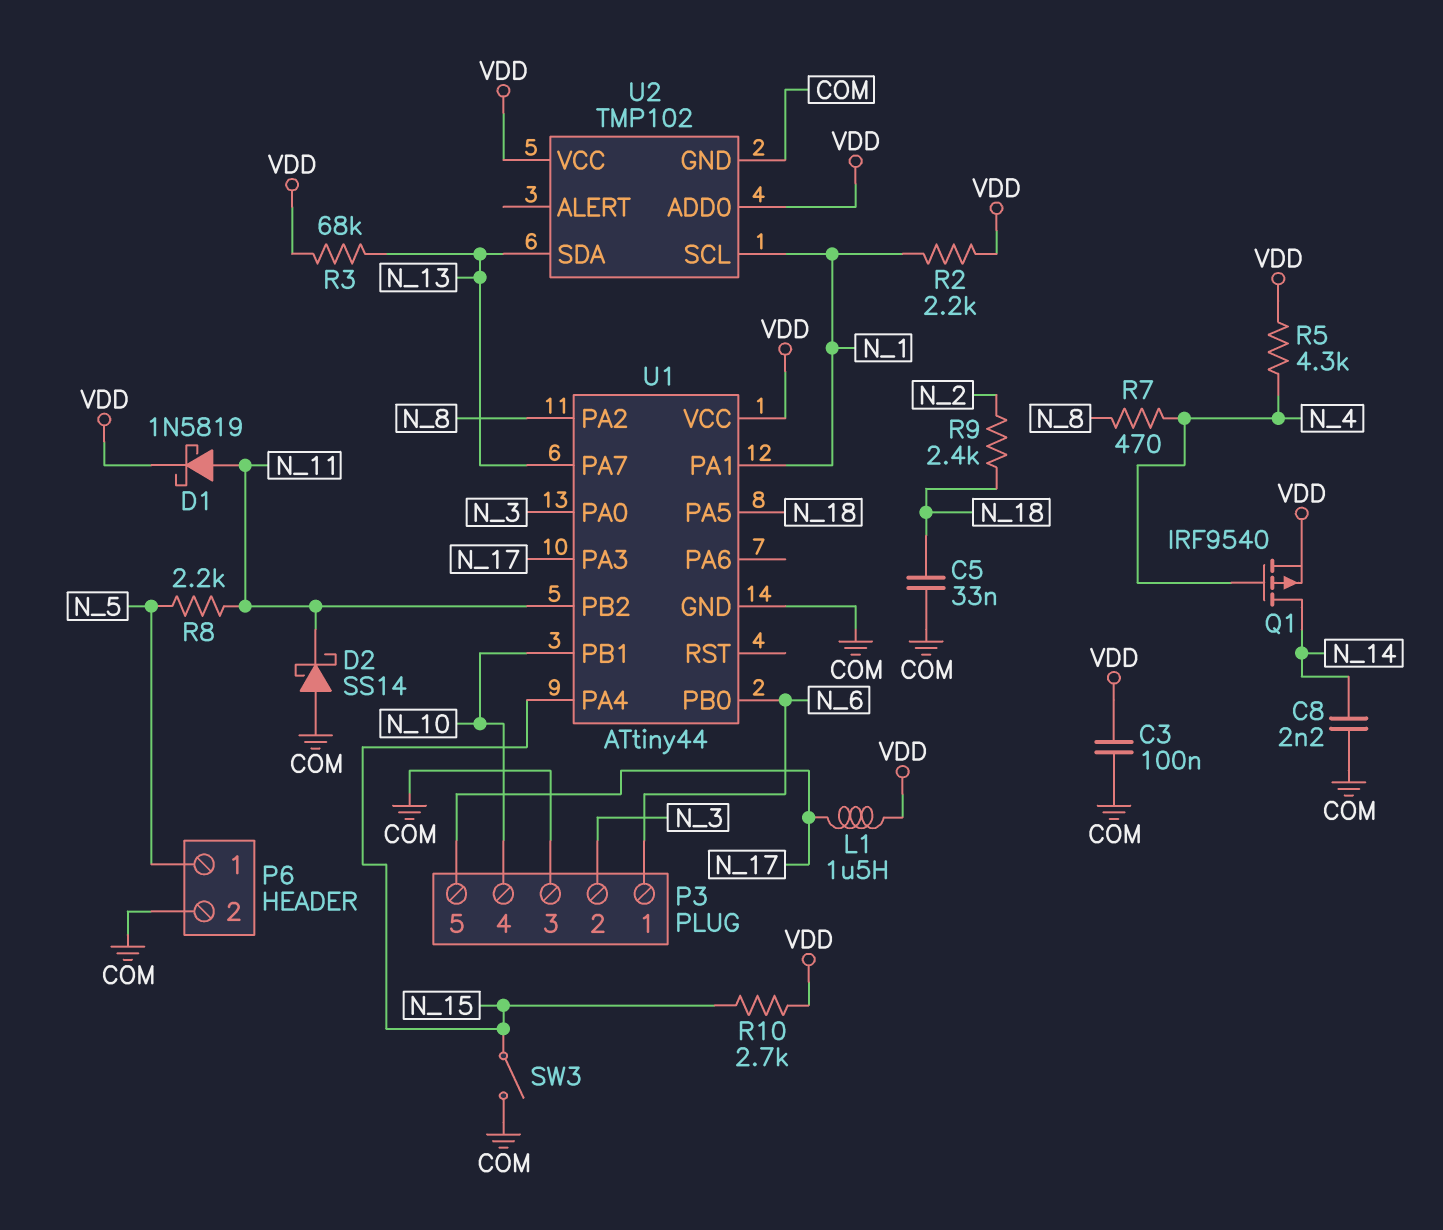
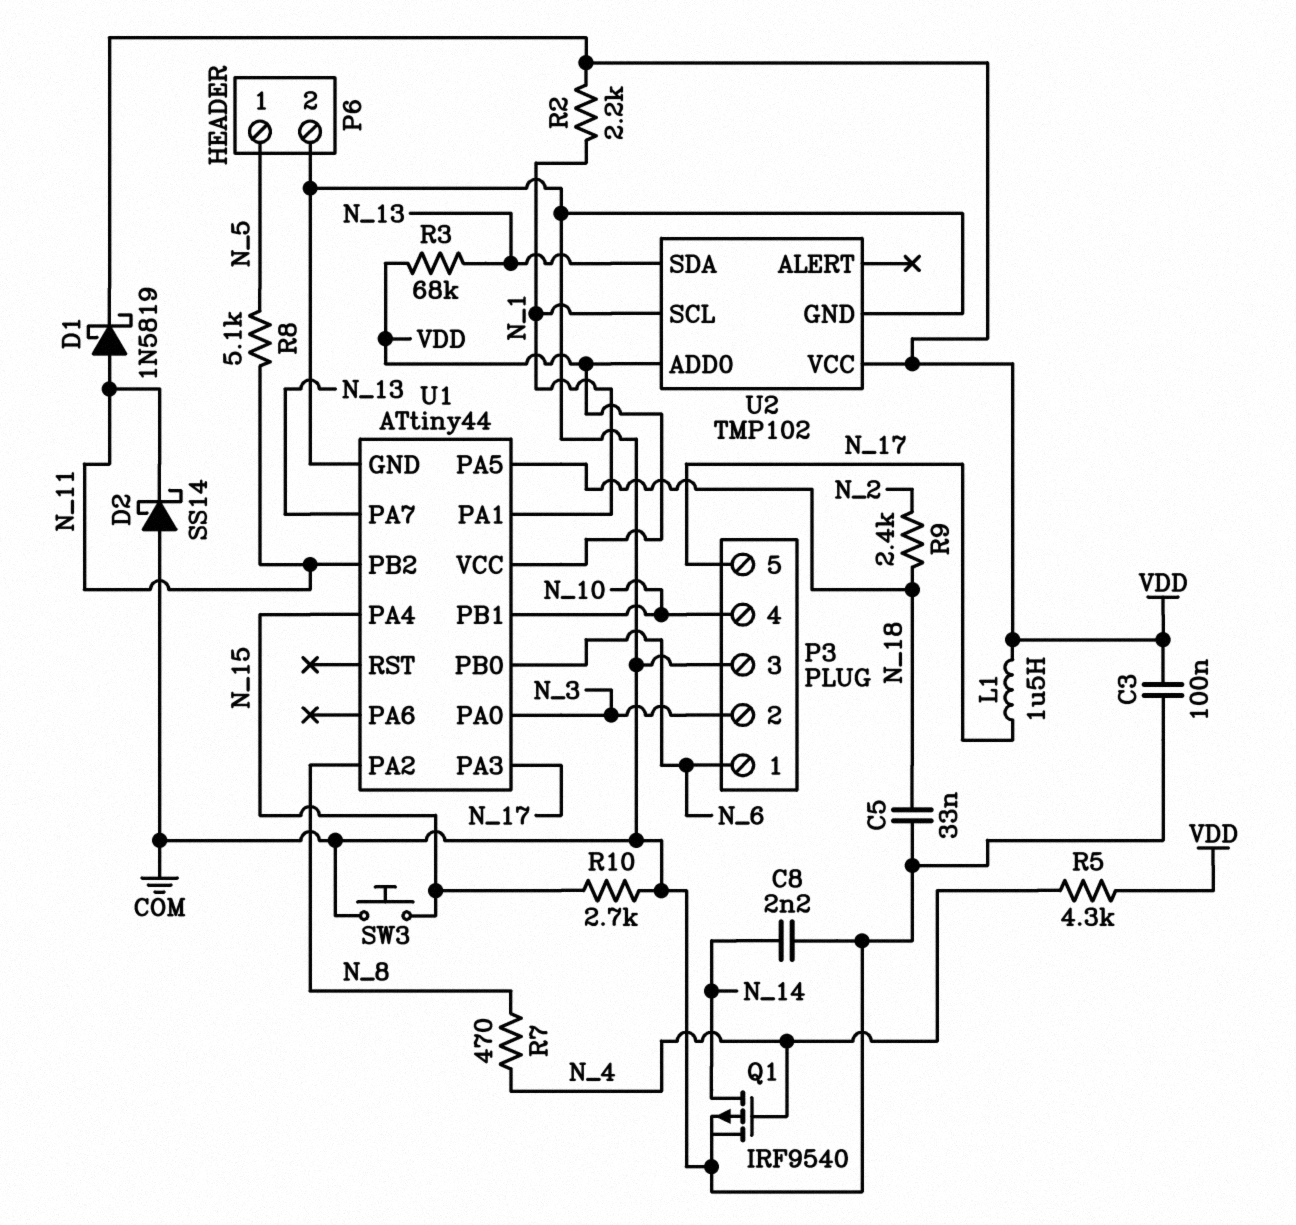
Q1: PMOS IRF9540 (G N_4, D N_14, S VDD) -> PMOS IRF9540 (G N_4, D N_14, S COM)
R8: 2.2k (N_5, N_11) -> 5.1k (N_5, N_11)
R10: 2.7k (N_15, VDD) -> 2.7k (COM, N_15)
SW3: switch (COM, N_15) -> button (COM, N_15)

